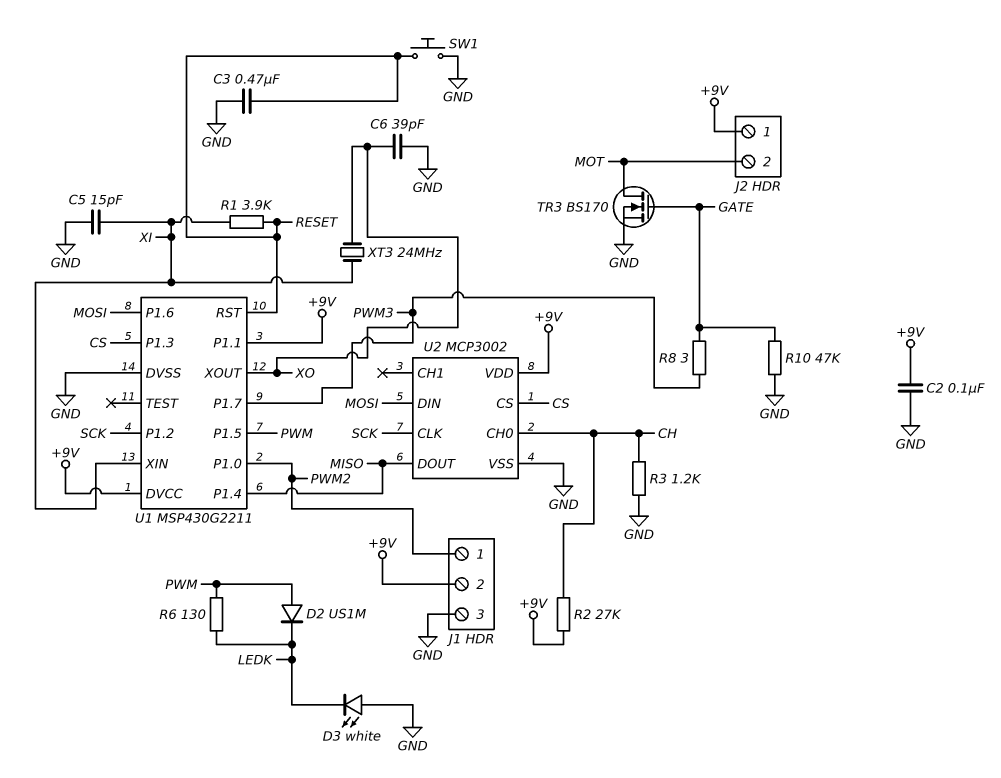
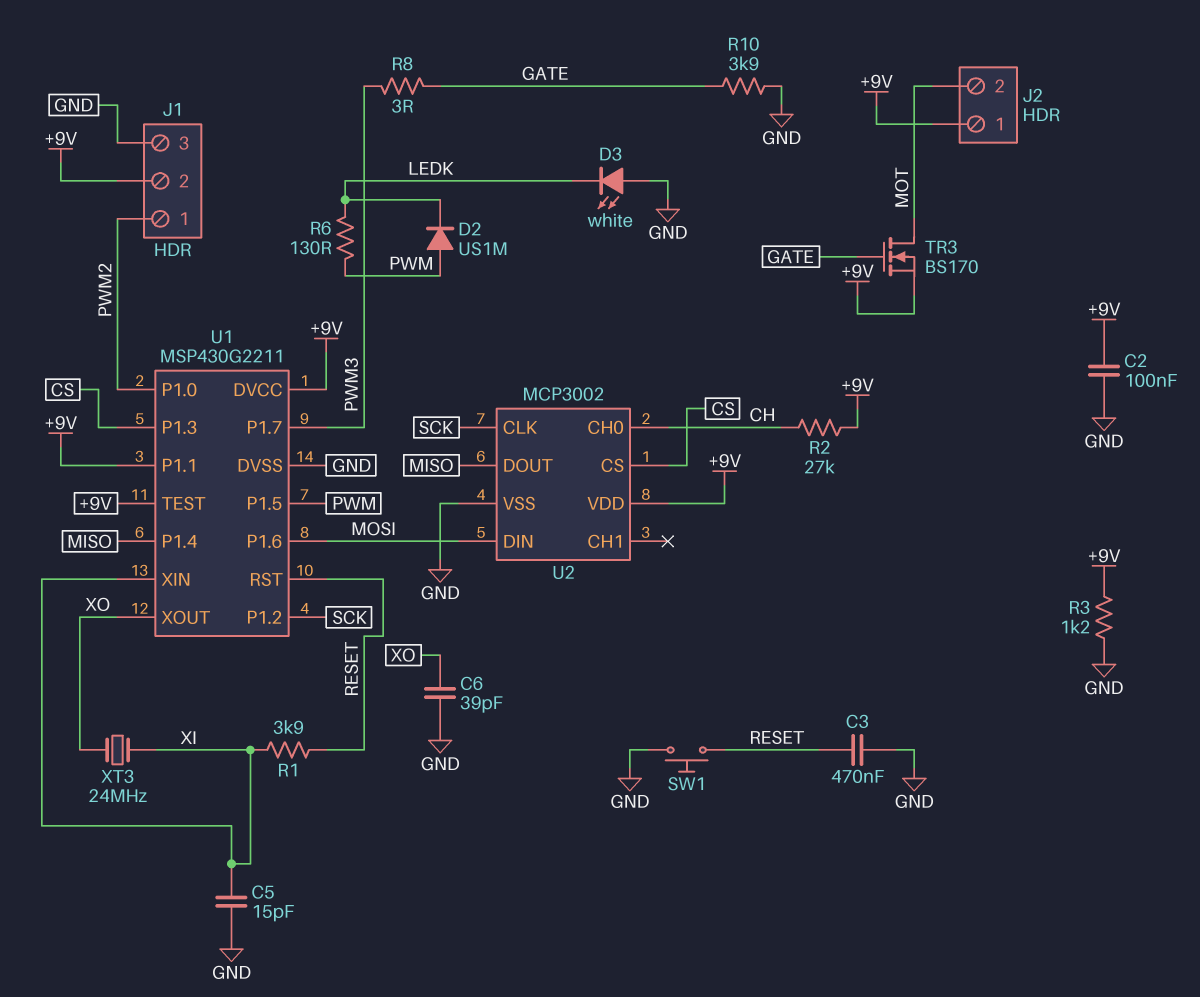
R3: 1.2k (CH, GND) -> 1.2k (+9V, GND)
R10: 47k (GATE, GND) -> 3.9k (GATE, GND)
TR3: NMOS BS170 (G GATE, D MOT, S GND) -> NMOS BS170 (G GATE, D MOT, S +9V)
U1 pin TEST: none -> +9V

